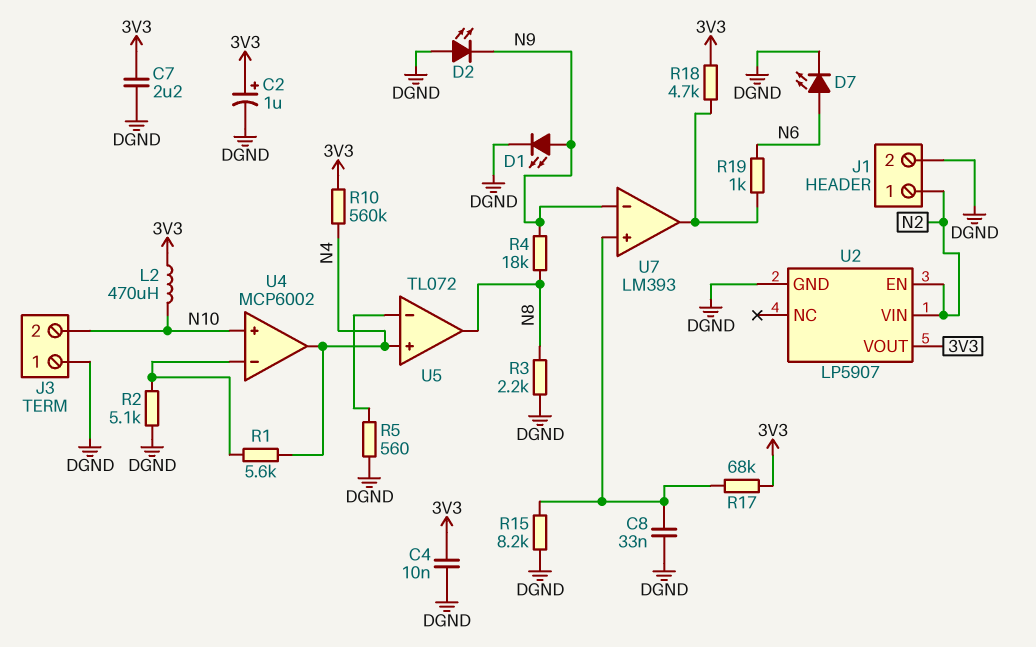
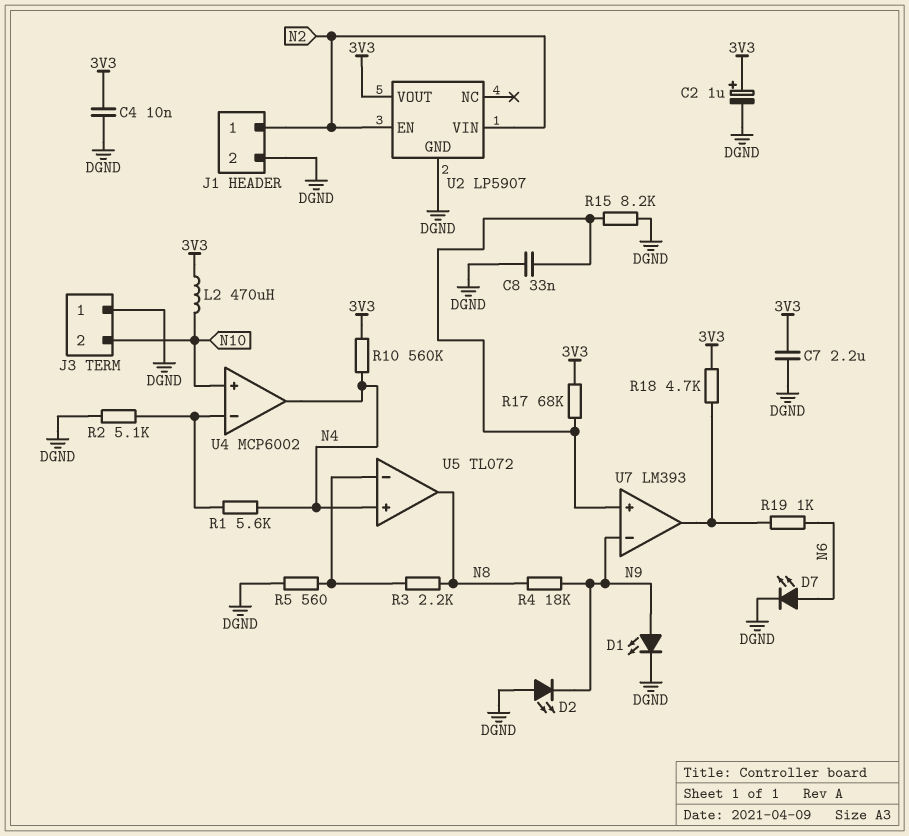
R3: 2.2k (DGND, N8) -> 2.2k (N8, U5/in-)

